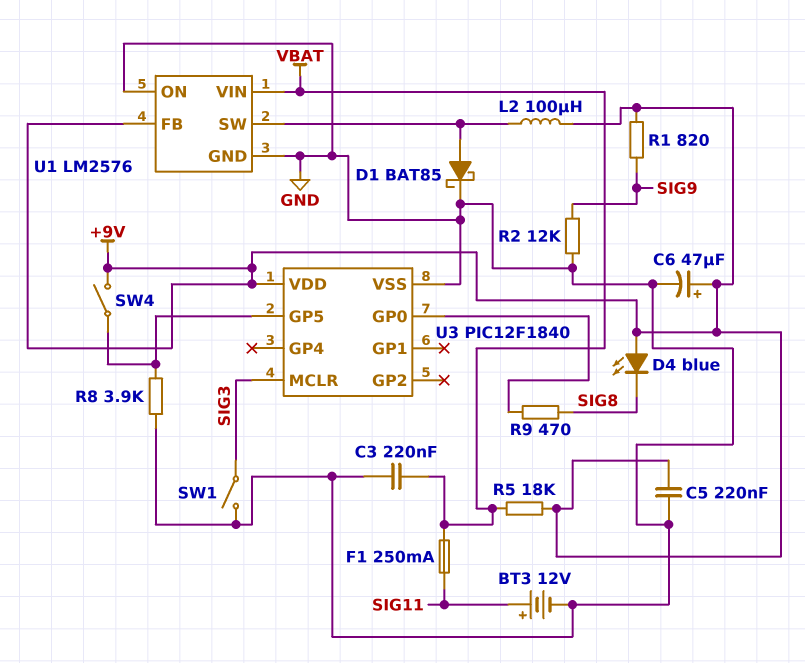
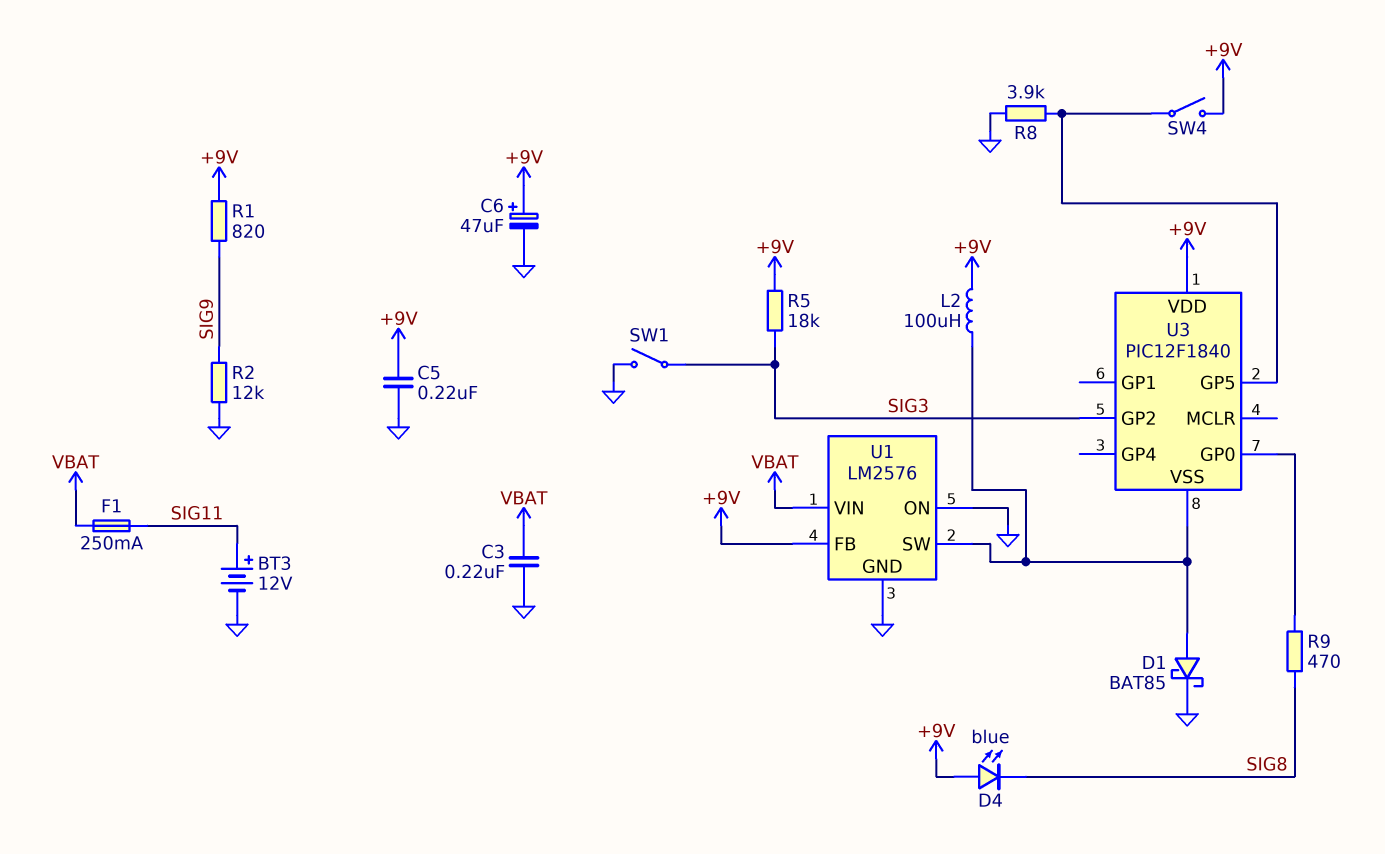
R5: 18k (+9V, VBAT) -> 18k (+9V, SIG3)
U3 pin GP2: none -> SIG3
U3 pin MCLR: SIG3 -> none
U3 pin VSS: GND -> U1/SW

